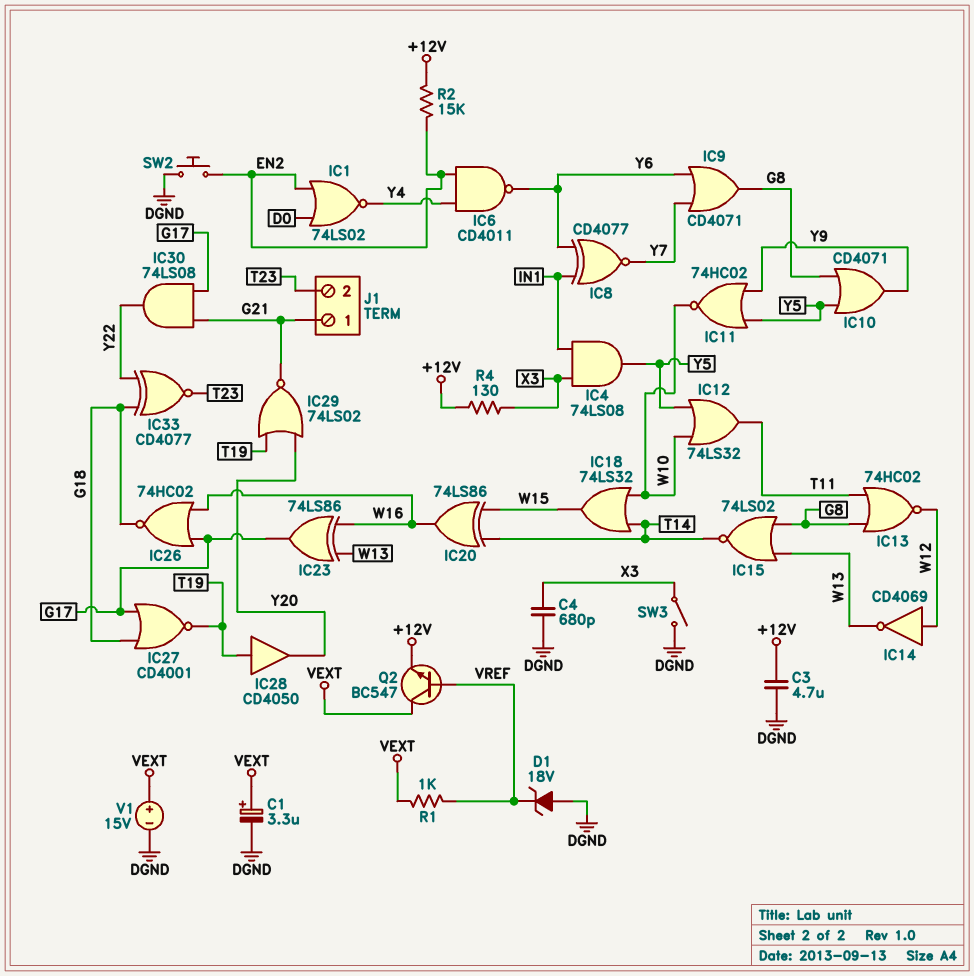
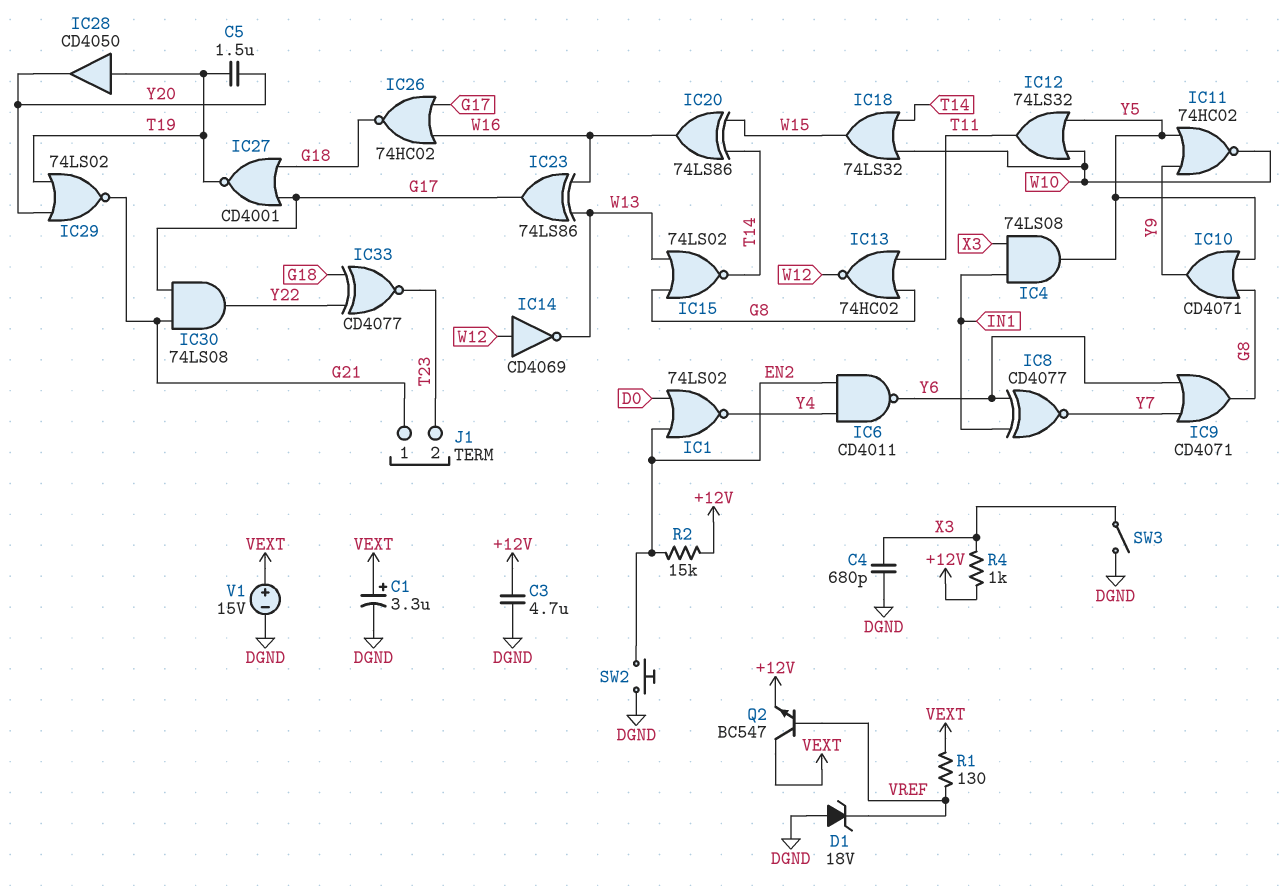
C5: none -> 1.5uF (T19, Y20)
R1: 1k (VEXT, VREF) -> 130 (VEXT, VREF)
R4: 130 (+12V, X3) -> 1k (+12V, X3)

